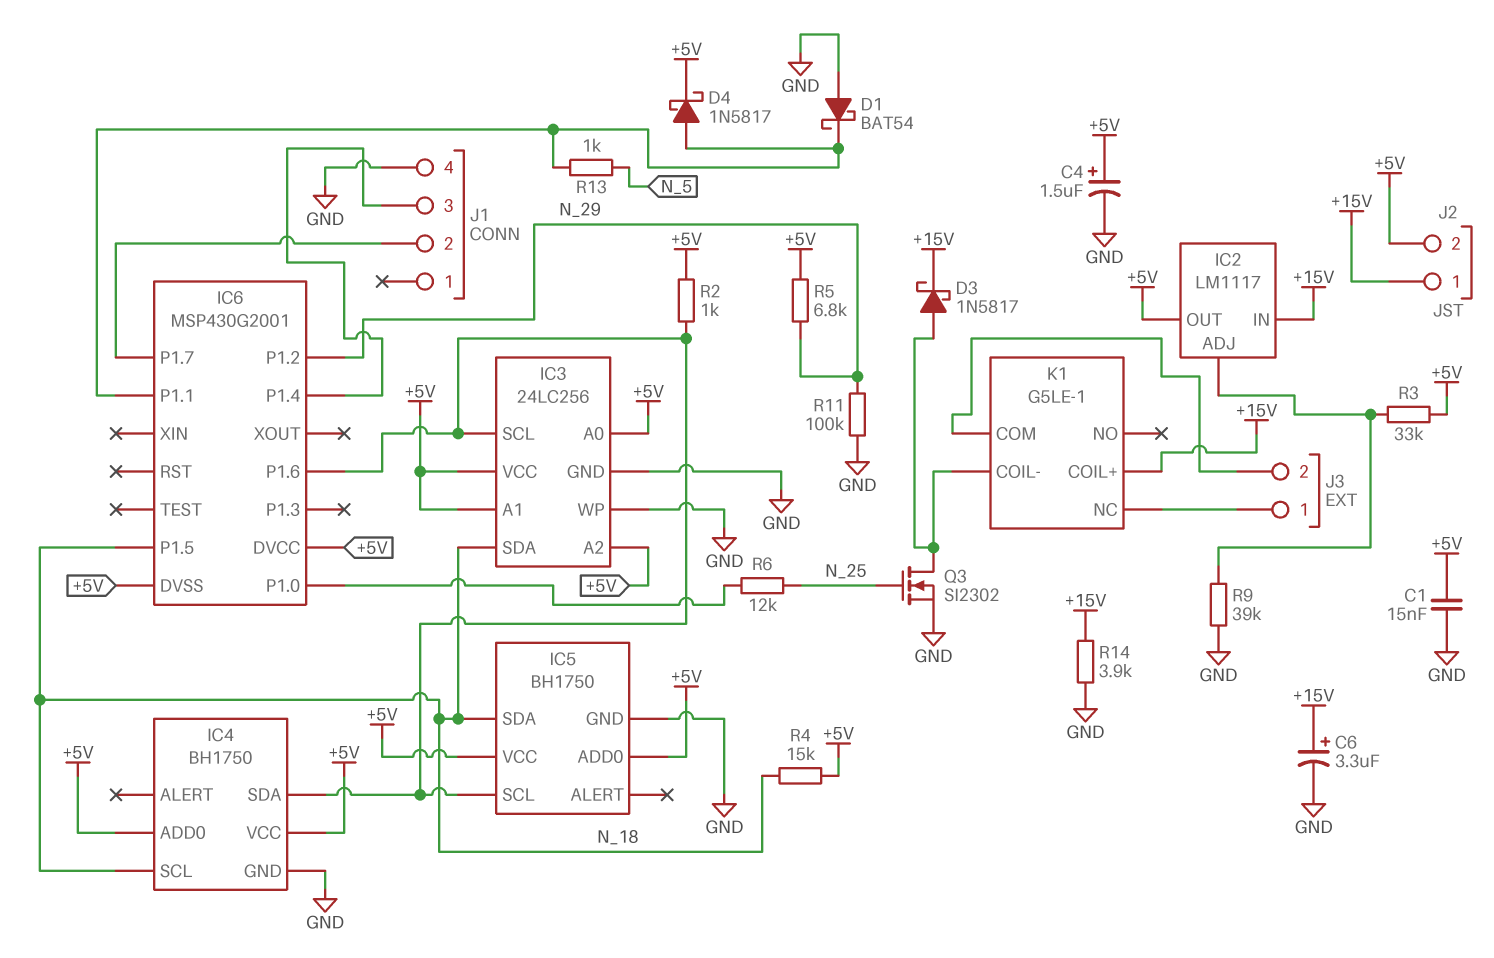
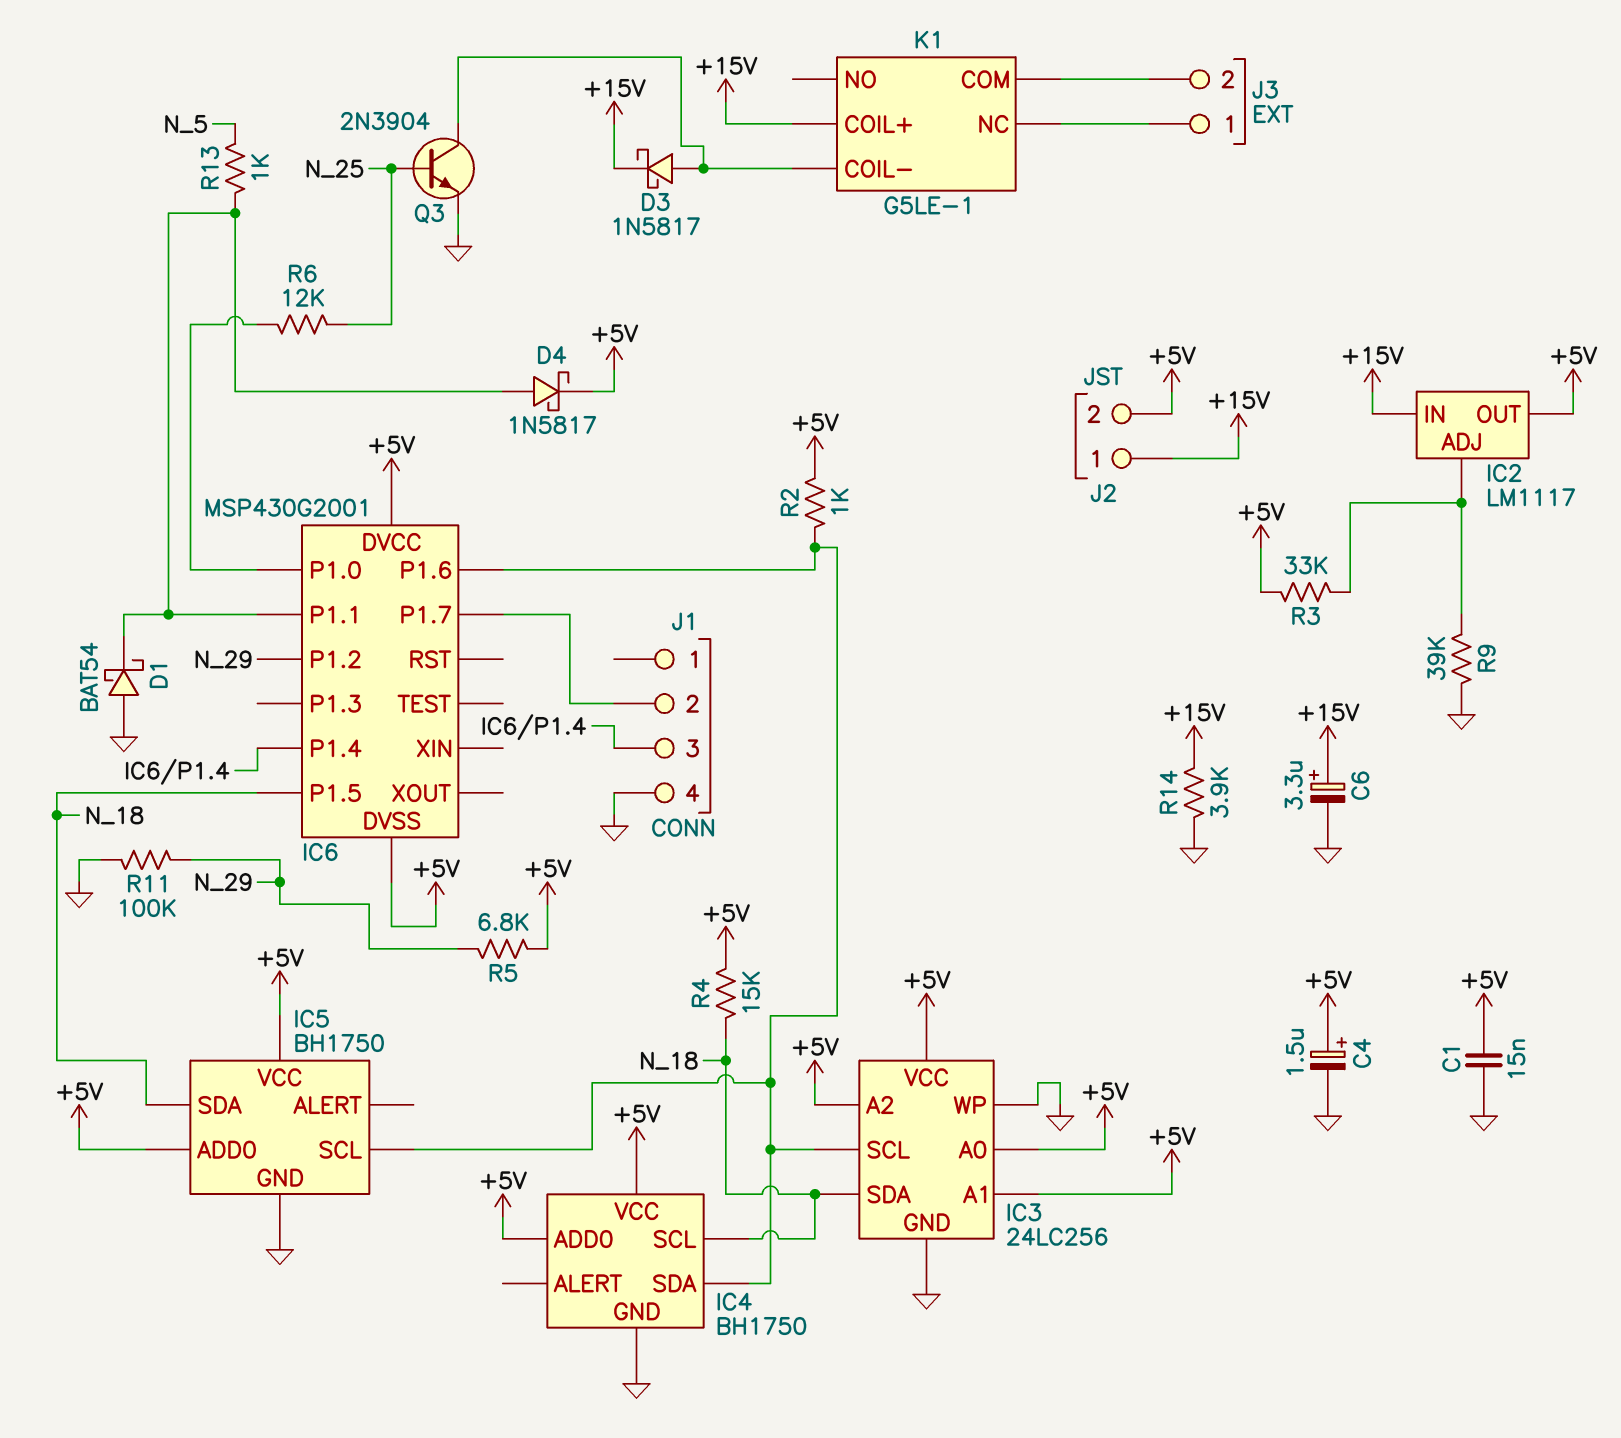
Q3: NMOS SI2302 (G N_25, D K1/COIL-, S GND) -> NPN 2N3904 (B N_25, C K1/COIL-, E GND)

